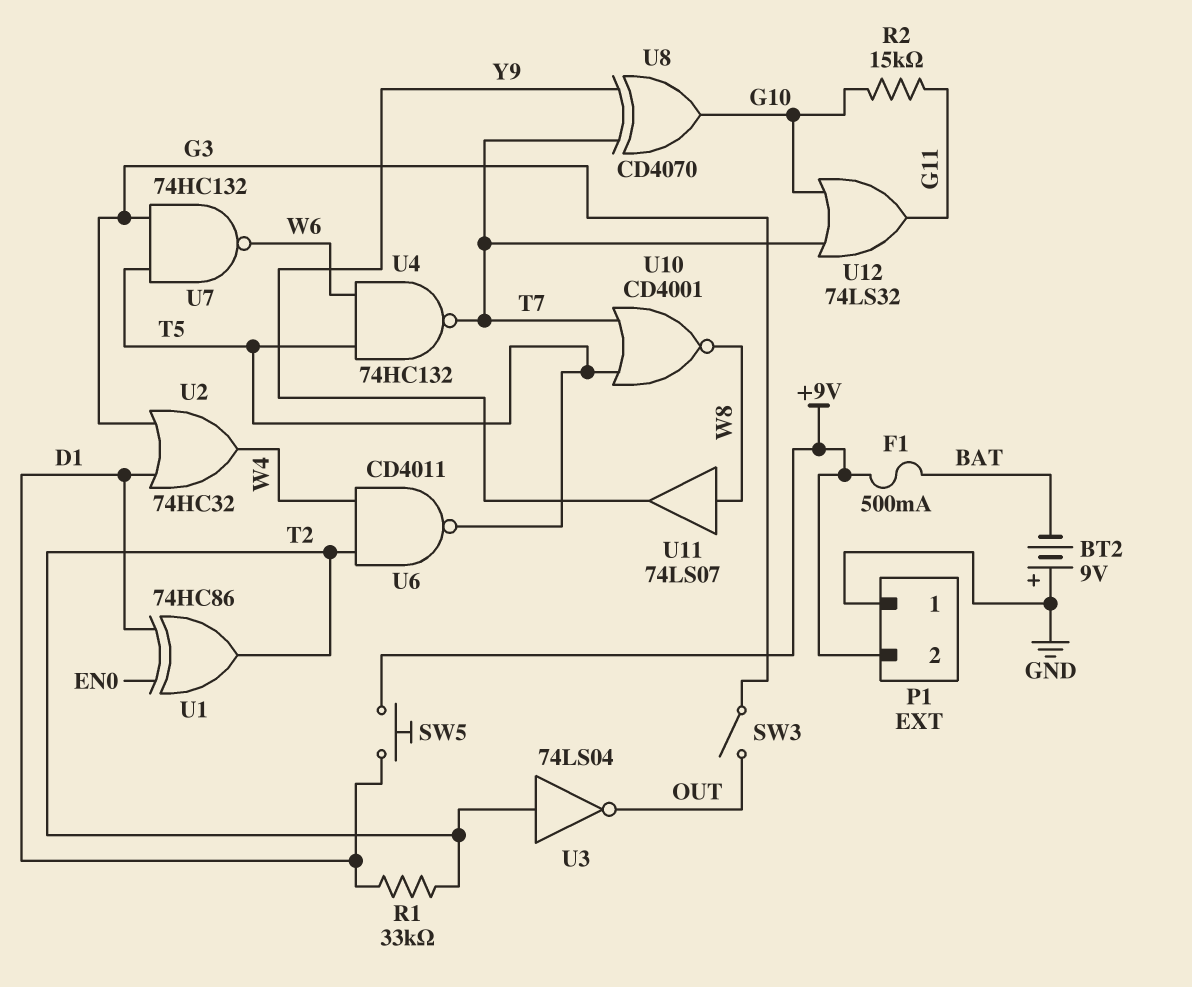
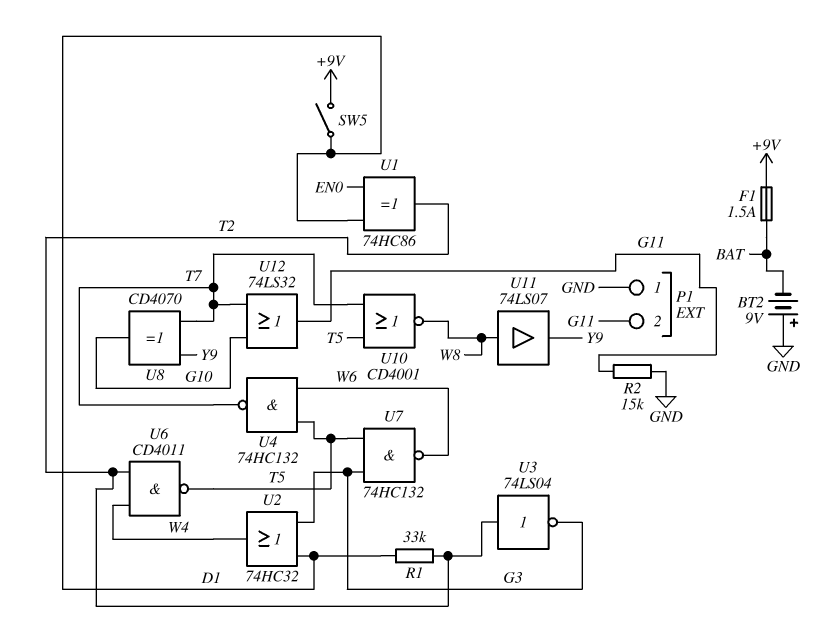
F1: 500mA (+9V, BAT) -> 1.5A (+9V, BAT)
P1 pin 2: +9V -> G11
R2: 15k (G10, G11) -> 15k (G11, GND)
SW3: switch (G3, OUT) -> none
SW5: button (+9V, D1) -> switch (+9V, D1)
U3: NOT 74LS04 (in T2, out OUT) -> NOT 74LS04 (in T2, out G3)

